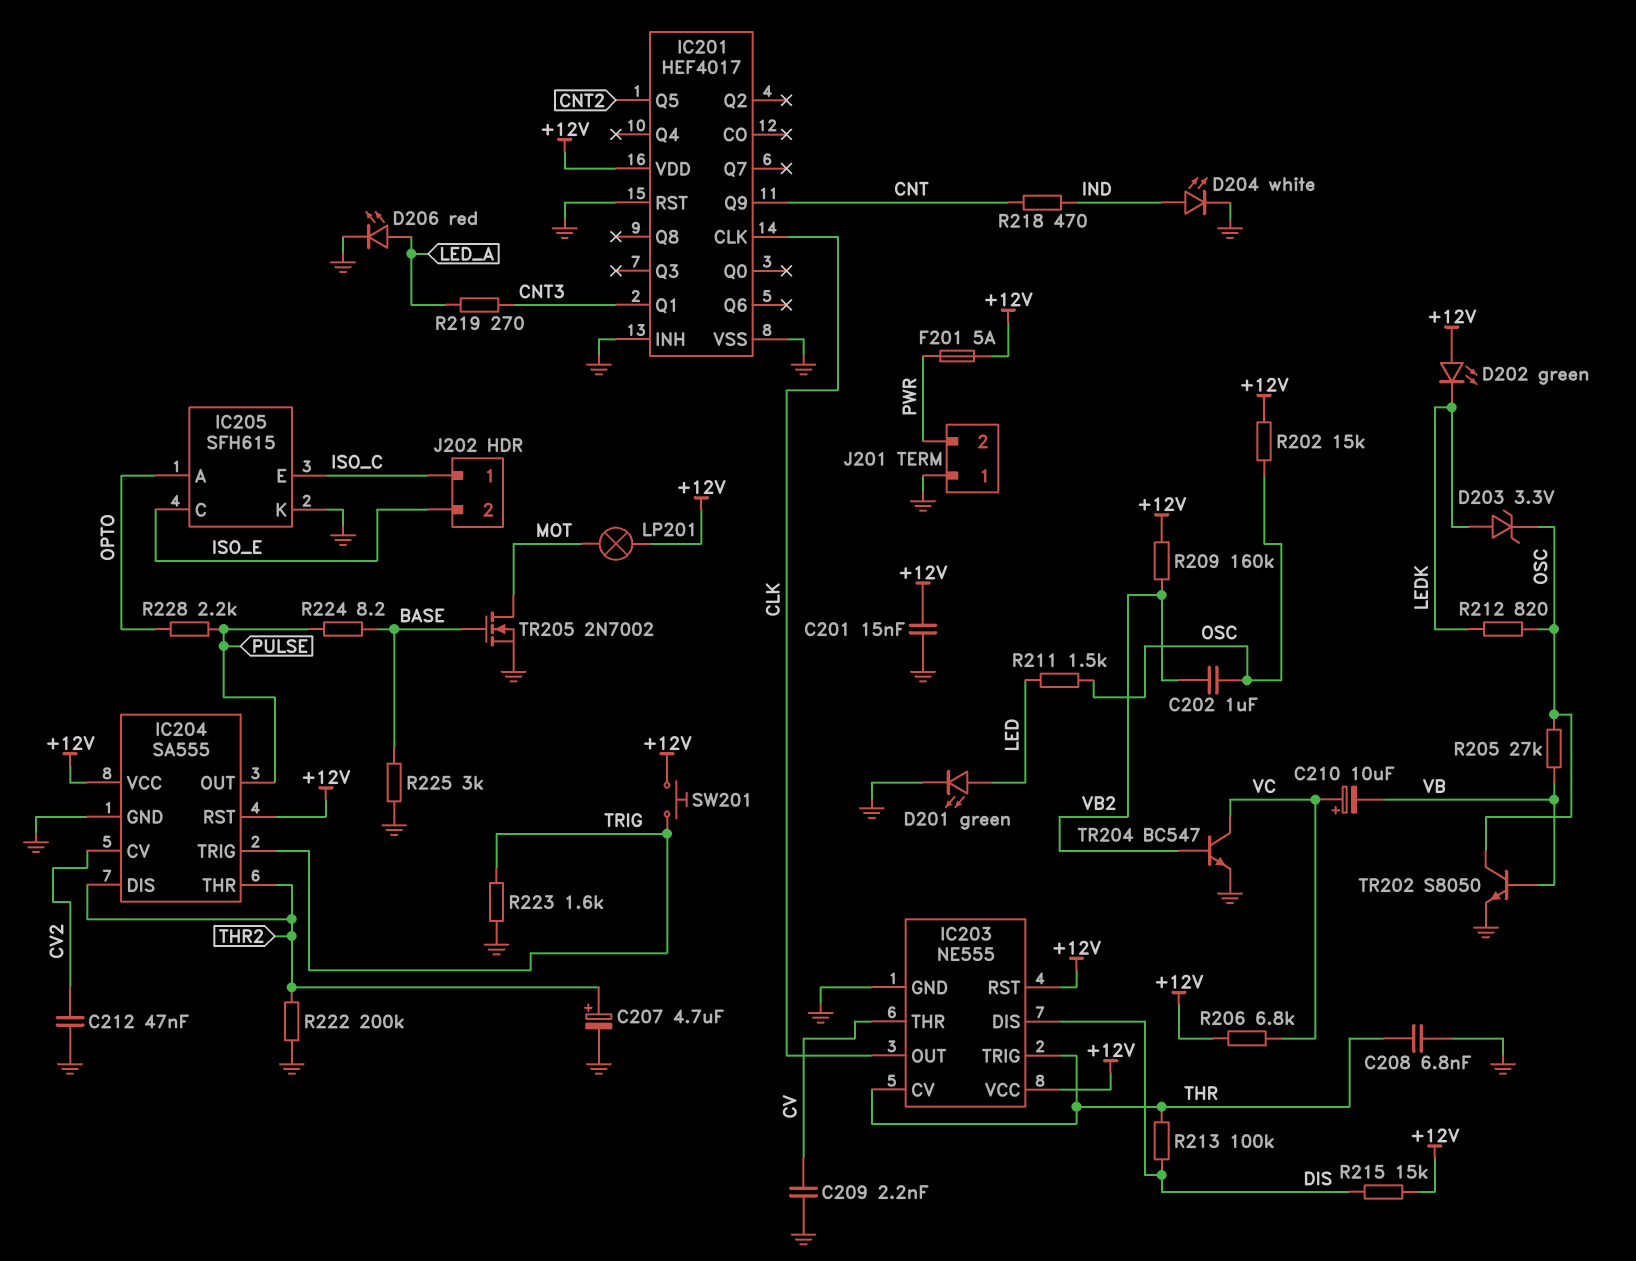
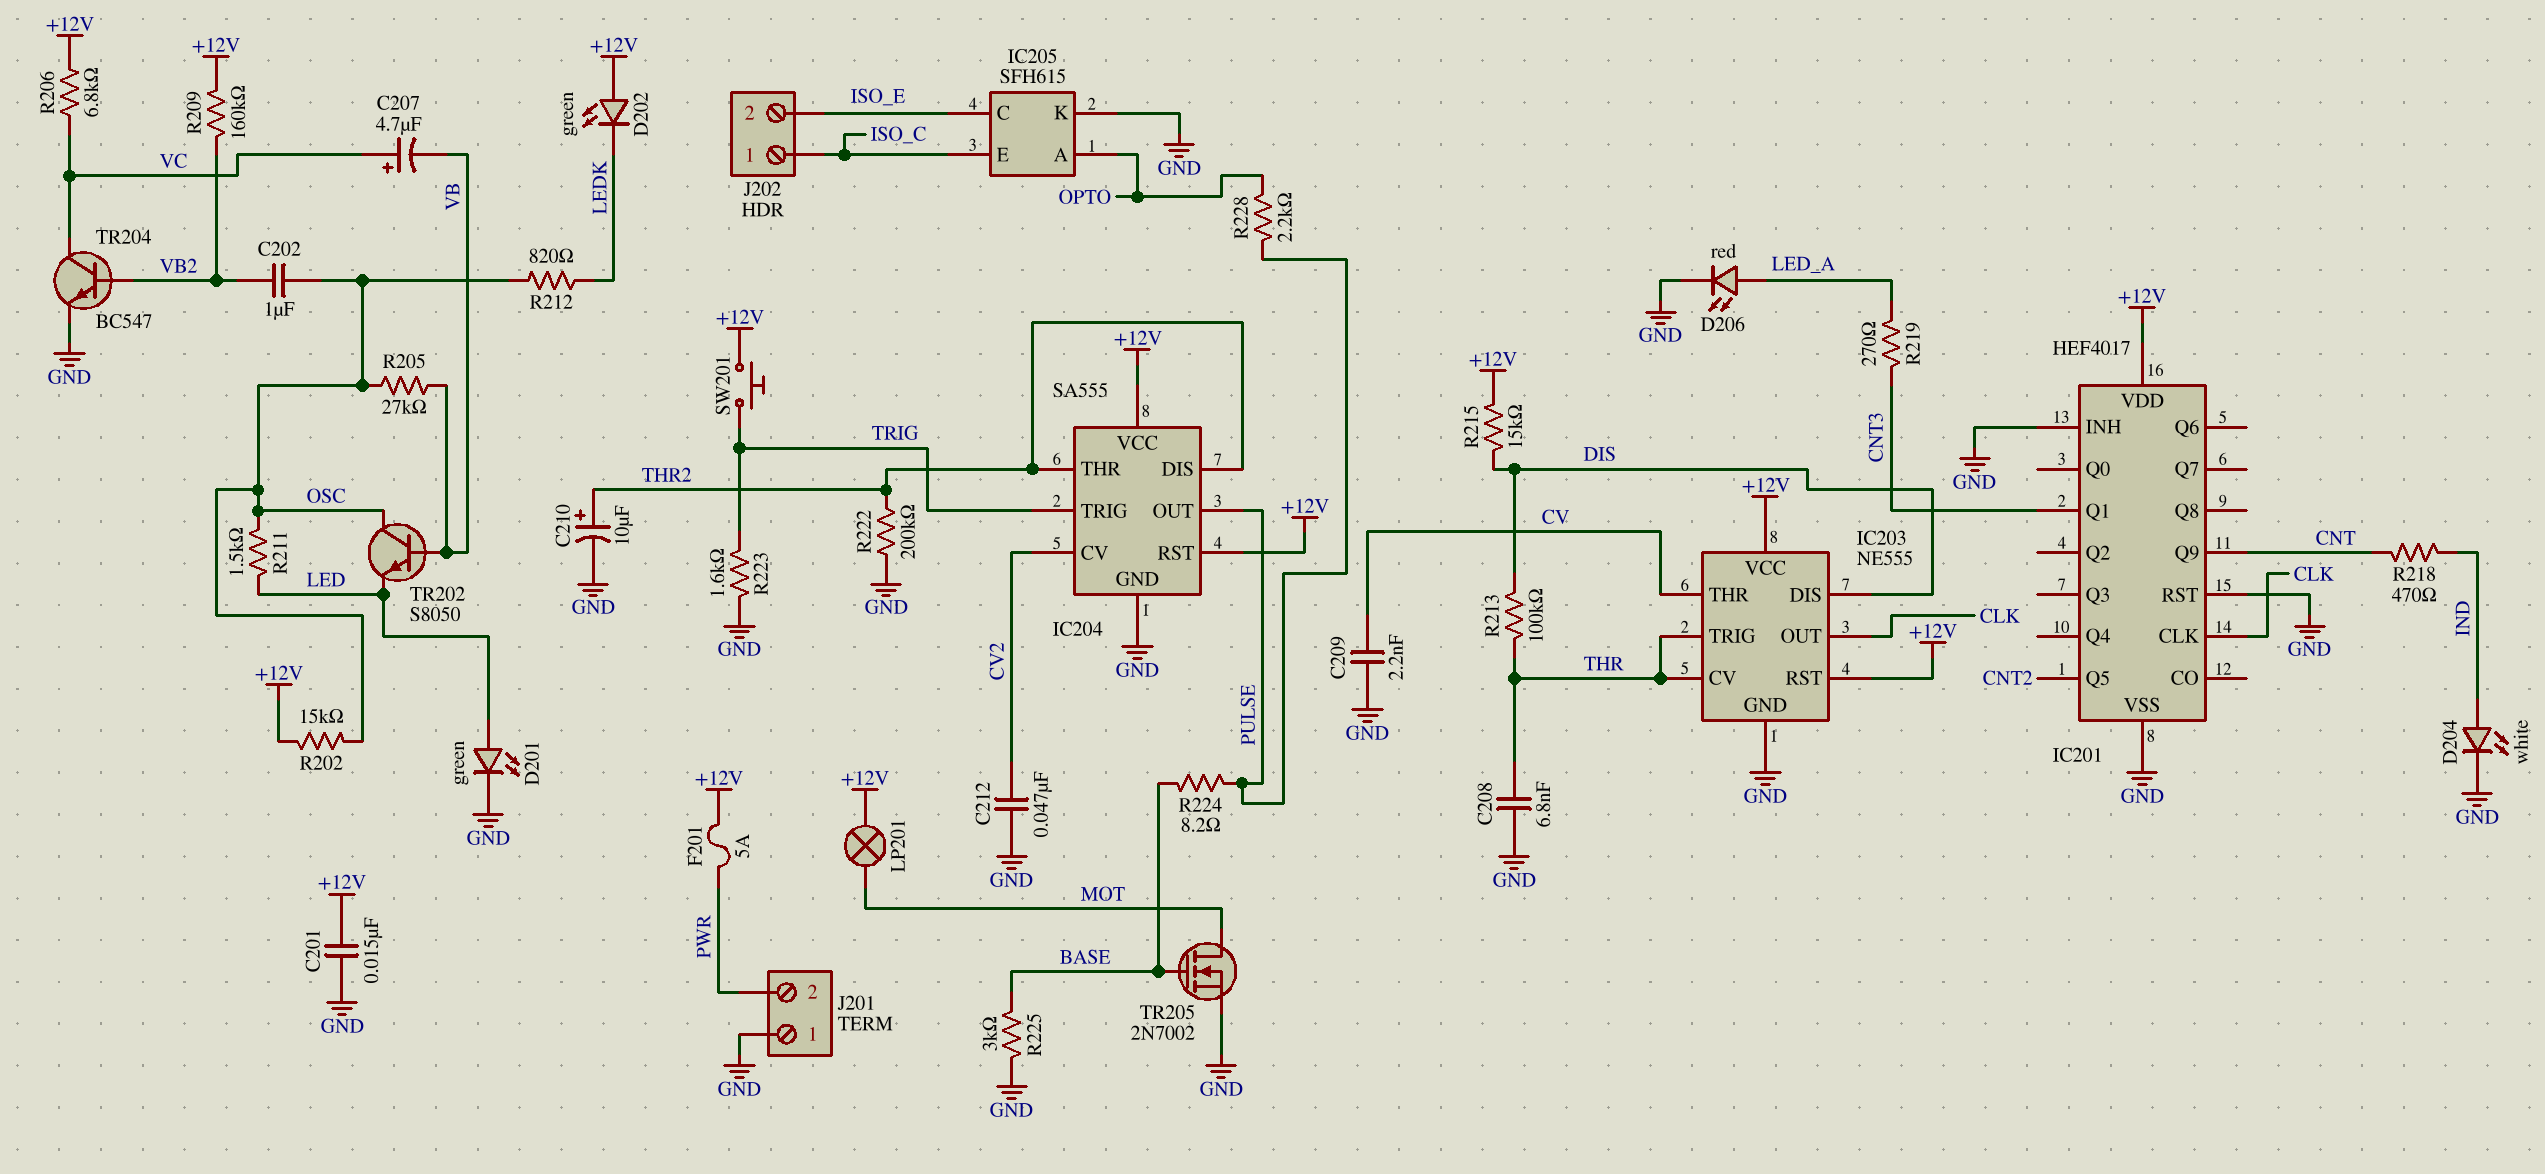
C207: 4.7uF (plus THR2, minus GND) -> 4.7uF (plus VC, minus VB)
C210: 10uF (plus VC, minus VB) -> 10uF (plus THR2, minus GND)
D203: zener 3.3V (A LEDK, K OSC) -> none
TR202: NPN S8050 (B VB, C OSC, E GND) -> NPN S8050 (B VB, C OSC, E LED)

